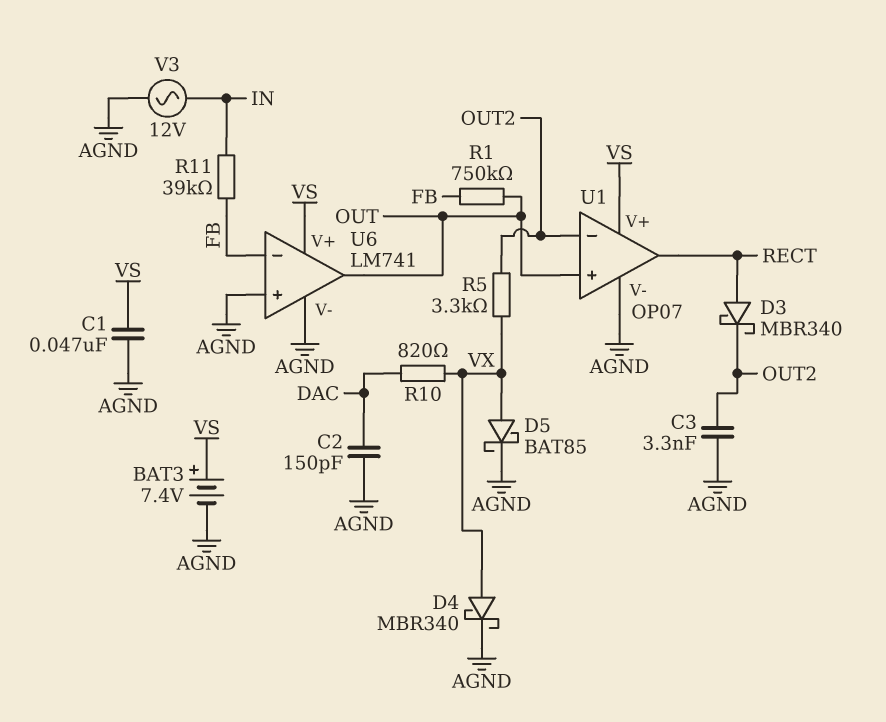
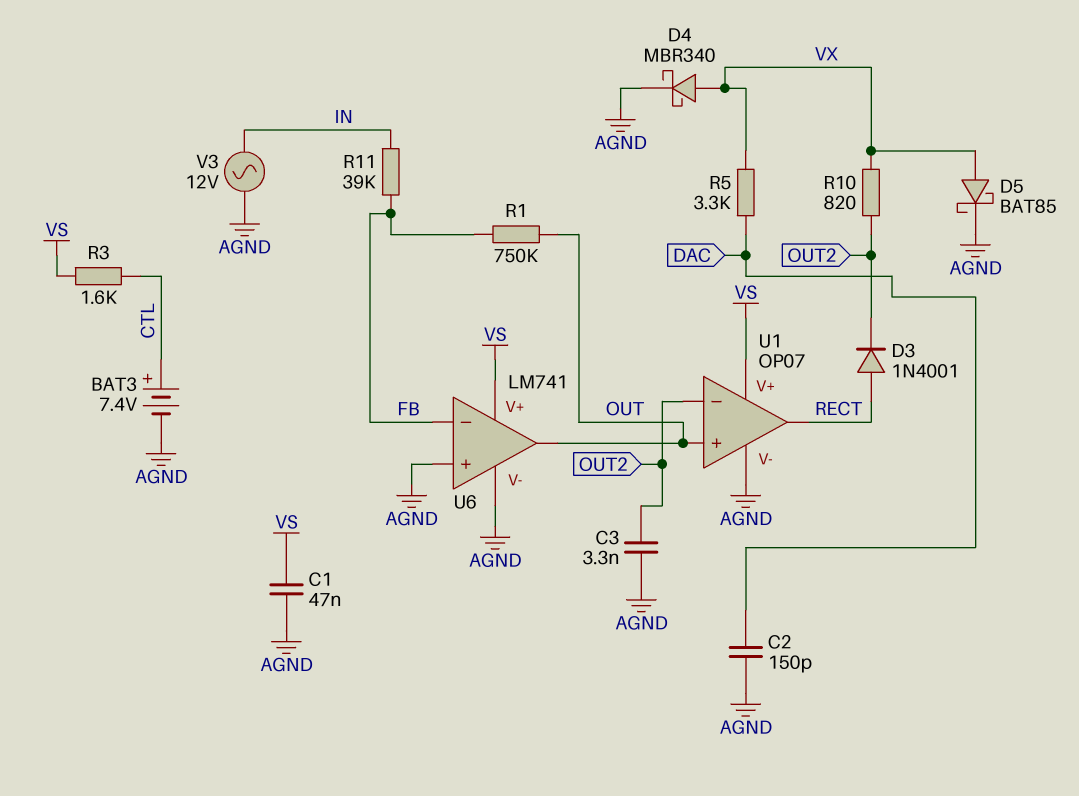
BAT3: 7.4V (plus VS, minus AGND) -> 7.4V (plus CTL, minus AGND)
D3: schottky MBR340 (A RECT, K OUT2) -> diode 1N4001 (A RECT, K OUT2)
R3: none -> 1.6k (CTL, VS)
R5: 3.3k (OUT2, VX) -> 3.3k (DAC, VX)
R10: 820 (DAC, VX) -> 820 (OUT2, VX)

